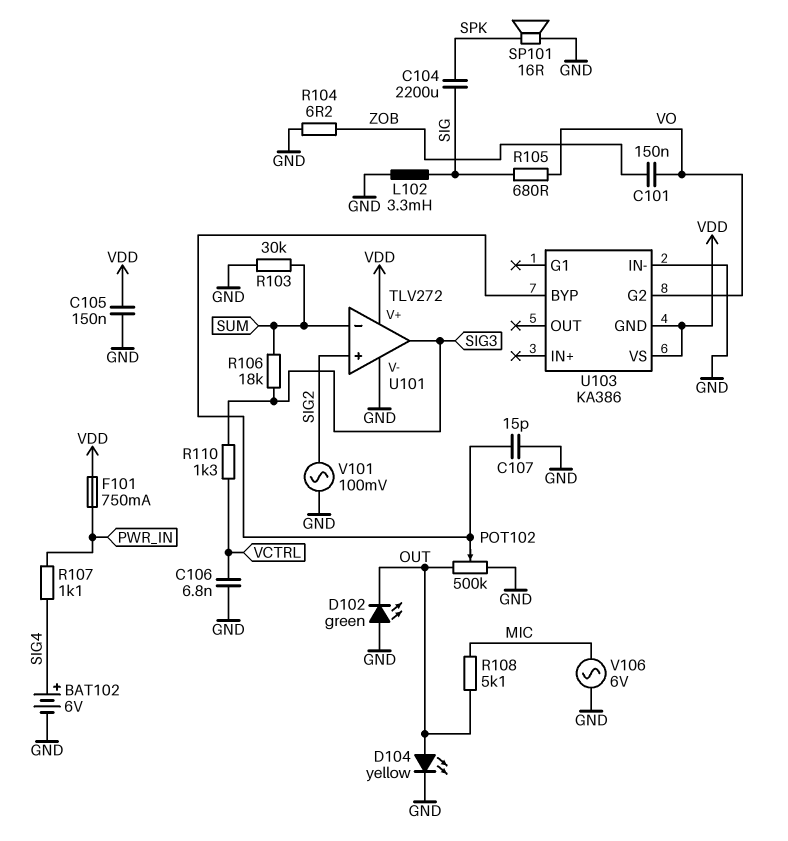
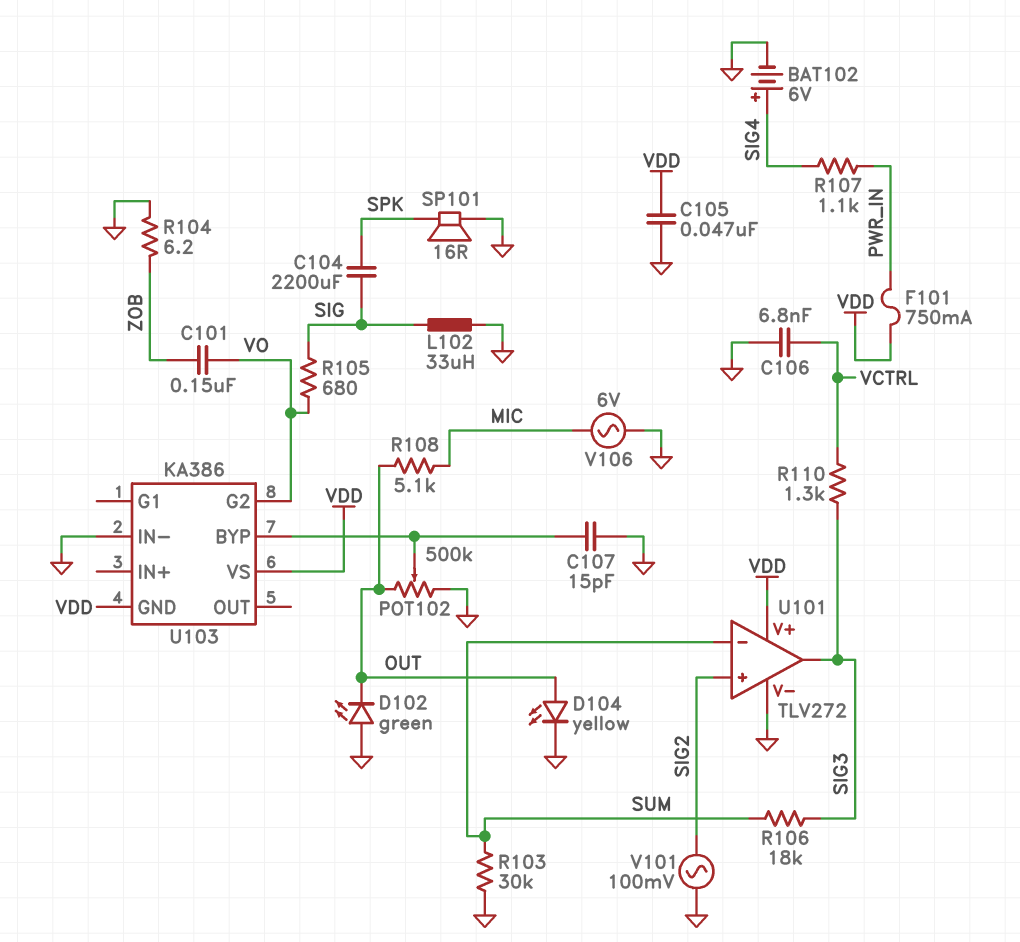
C105: 150nF (GND, VDD) -> 47nF (GND, VDD)
L102: 3.3mH (GND, SIG) -> 33uH (GND, SIG)

